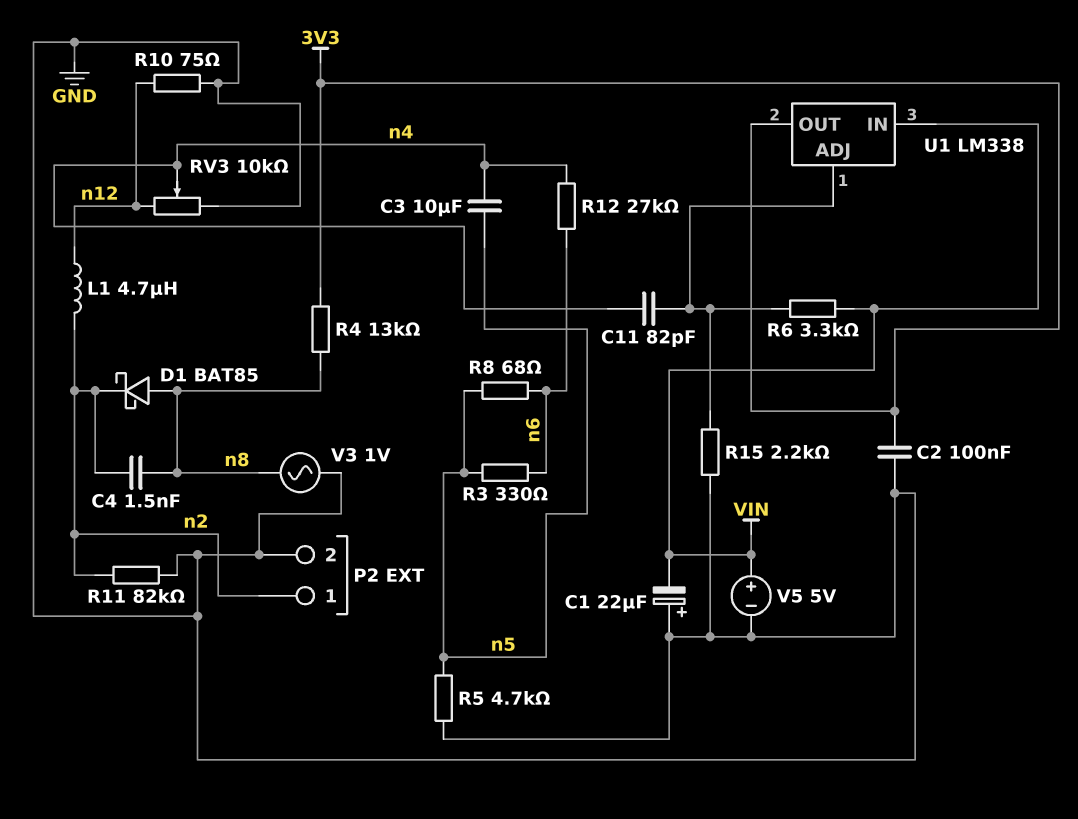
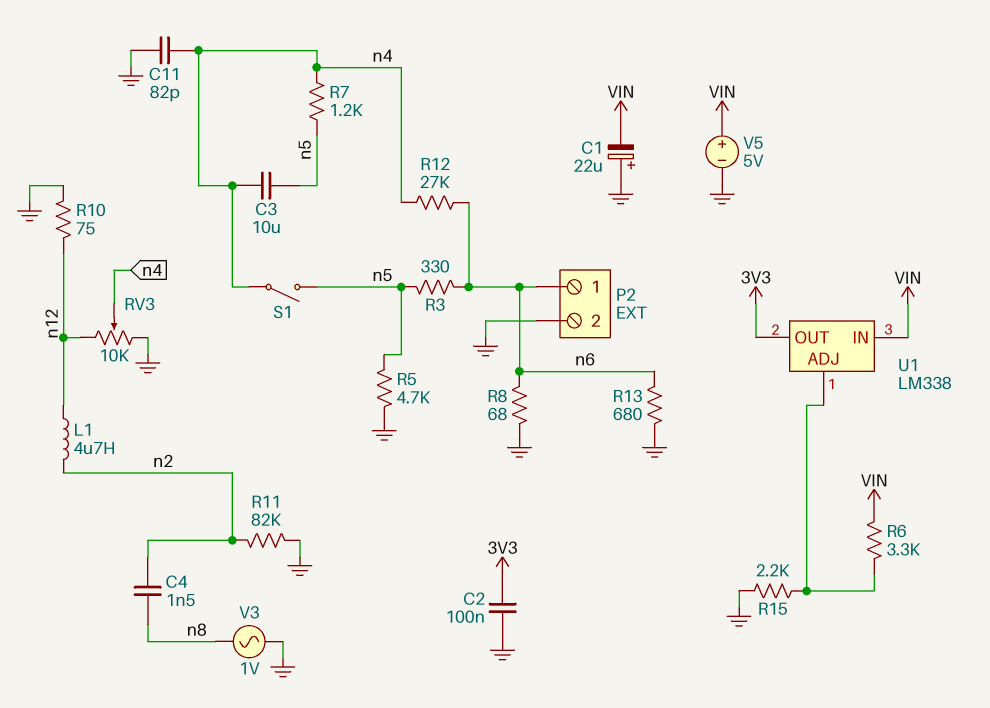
C11: 82pF (U1/ADJ, n4) -> 82pF (GND, n4)
D1: schottky BAT85 (A n8, K n2) -> none
P2 pin 1: n2 -> n6
R4: 13k (3V3, n8) -> none
R7: none -> 1.2k (n4, n5)
R8: 68 (n5, n6) -> 68 (GND, n6)
R13: none -> 680 (GND, n6)
S1: none -> switch (n4, n5)

